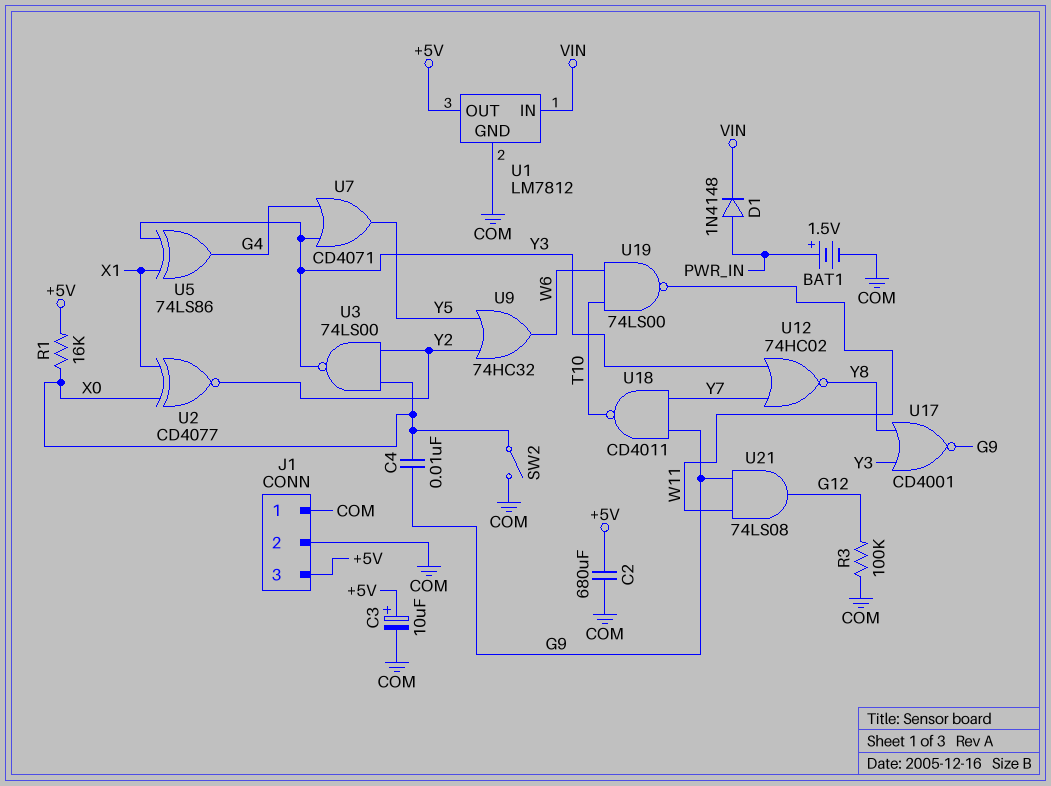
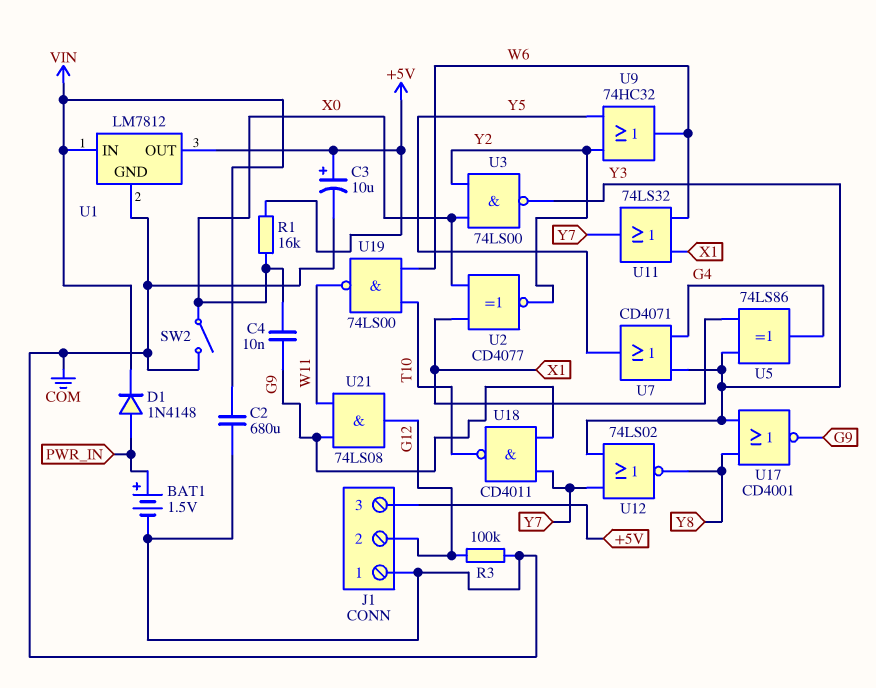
C2: 680uF (+5V, COM) -> 680uF (COM, VIN)
J1 pin 2: COM -> G12
U11: none -> OR 74LS32 (in W6, in X1, out Y7)
U12: NOR 74HC02 (in Y3, in Y7, out Y8) -> NOR 74LS02 (in Y3, in Y7, out Y8)

